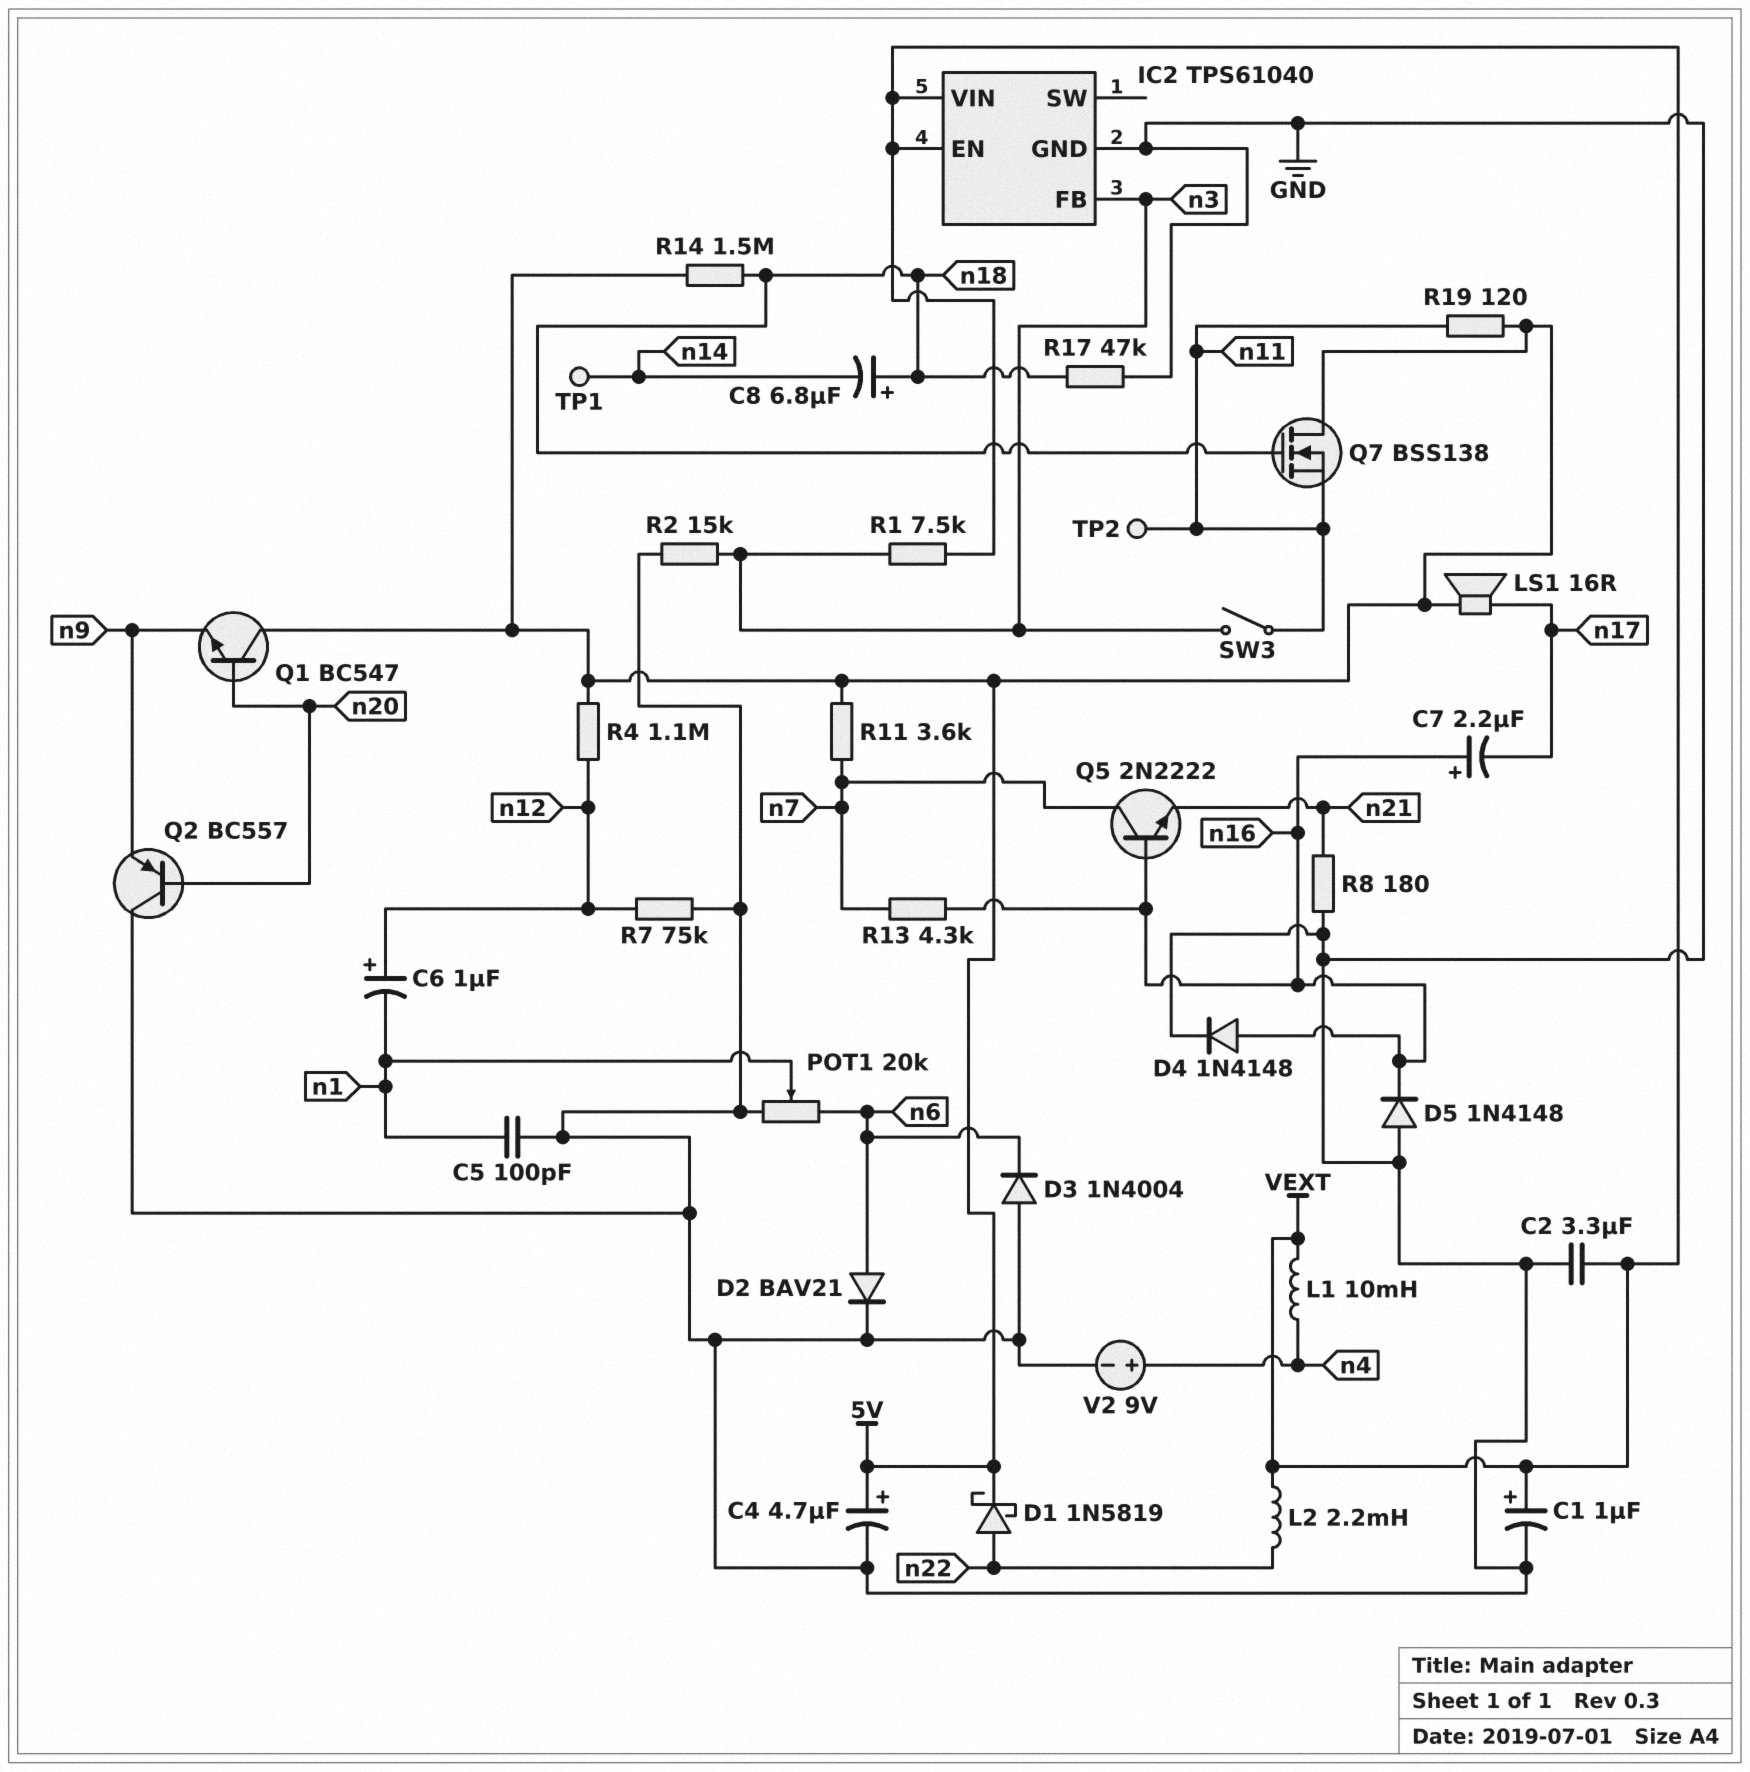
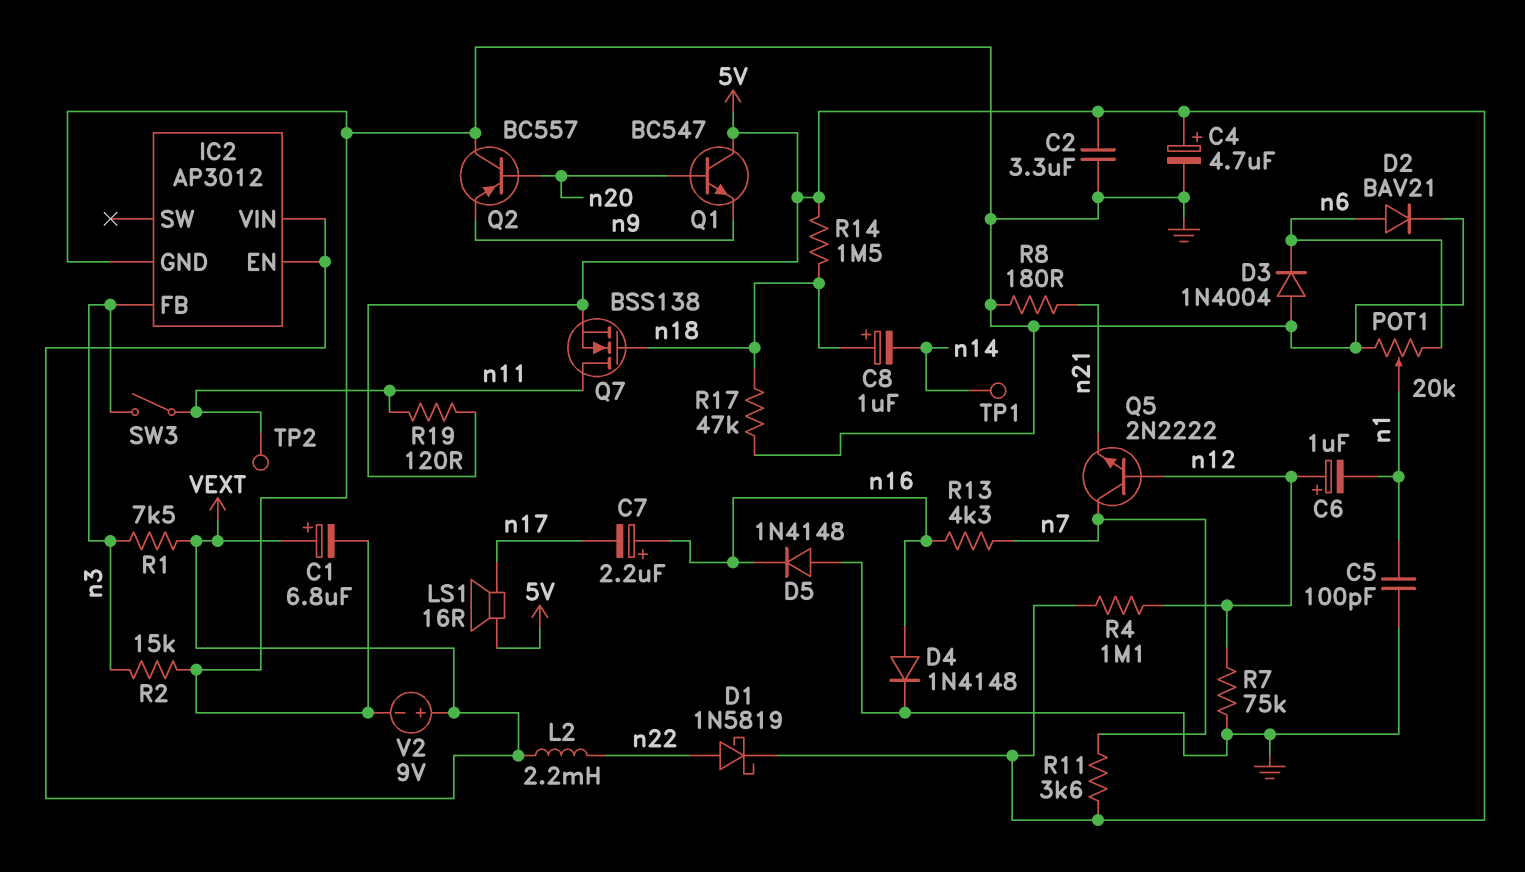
C1: 1uF (plus VEXT, minus GND) -> 6.8uF (plus VEXT, minus GND)
C2: 3.3uF (GND, VEXT) -> 3.3uF (5V, GND)
C8: 6.8uF (plus n18, minus n14) -> 1uF (plus n18, minus n14)
IC2: TPS61040 -> AP3012
L1: 10mH (VEXT, n4) -> none
Q5: NPN 2N2222 (B n16, C n7, E n21) -> NPN 2N2222 (B n12, C n7, E n21)
Q7: NMOS BSS138 (G n18, D 5V, S n11) -> NMOS BSS138 (G n18, D n11, S 5V)
V2: 9V (plus n4, minus GND) -> 9V (plus VEXT, minus GND)

